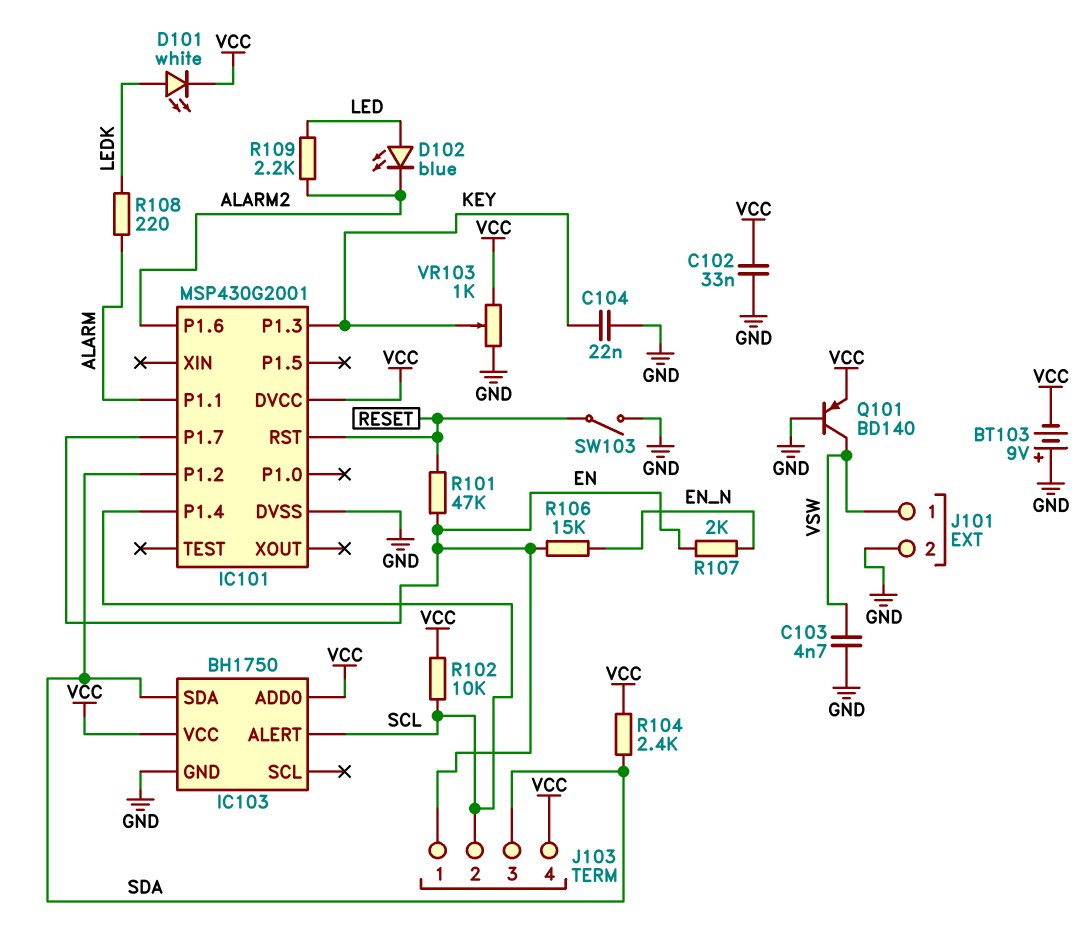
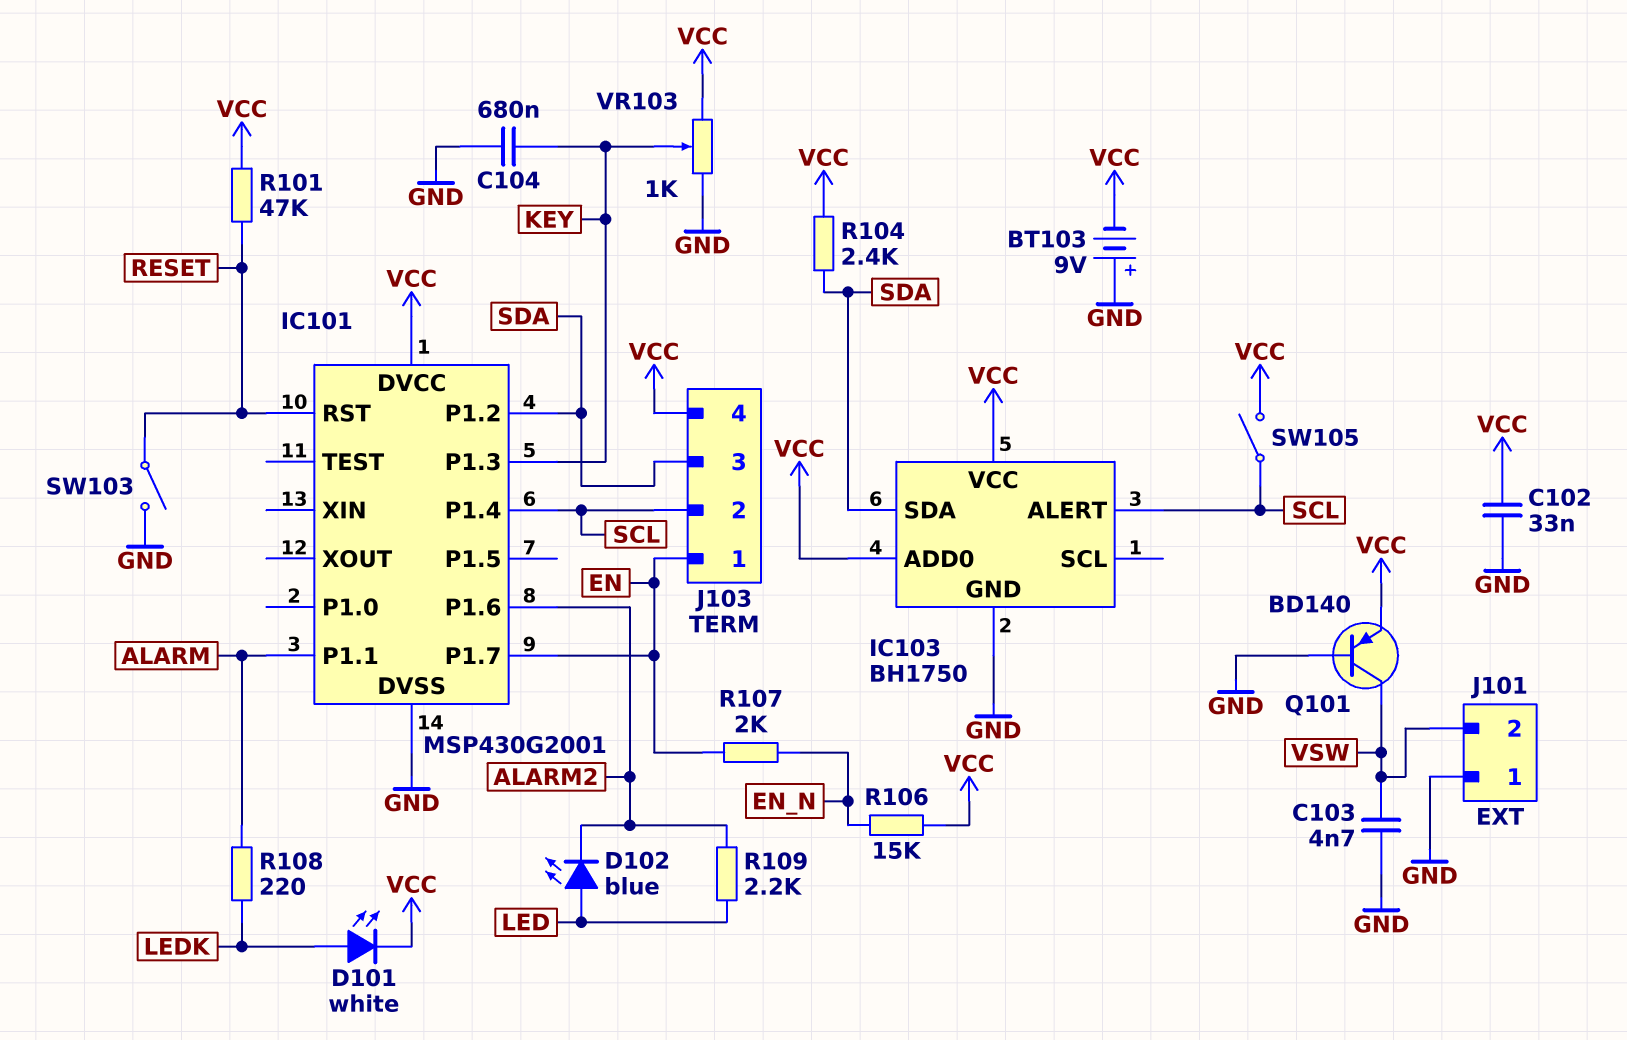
C104: 22nF (GND, KEY) -> 680nF (GND, KEY)
J101 pin 1: VSW -> GND
J101 pin 2: GND -> VSW
R101: 47k (EN, RESET) -> 47k (RESET, VCC)
R102: 10k (SCL, VCC) -> none
R106: 15k (EN, EN_N) -> 15k (EN_N, VCC)
SW105: none -> switch (SCL, VCC)

